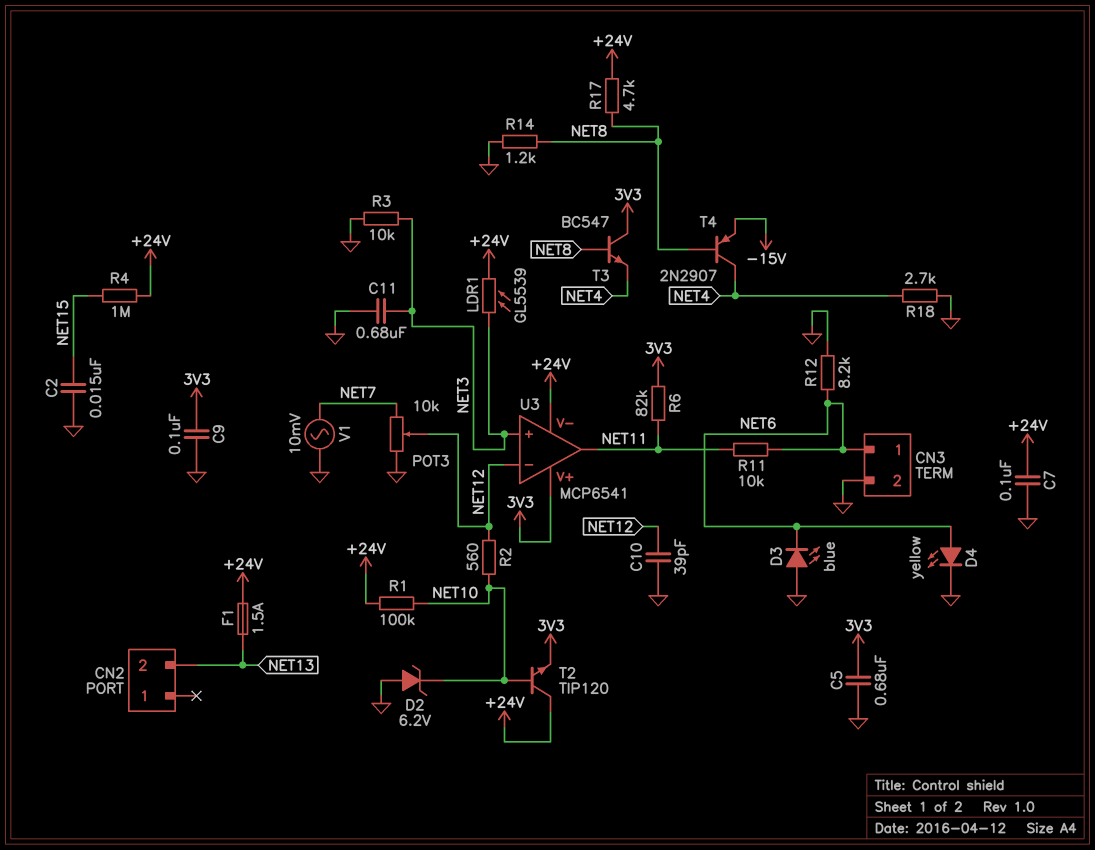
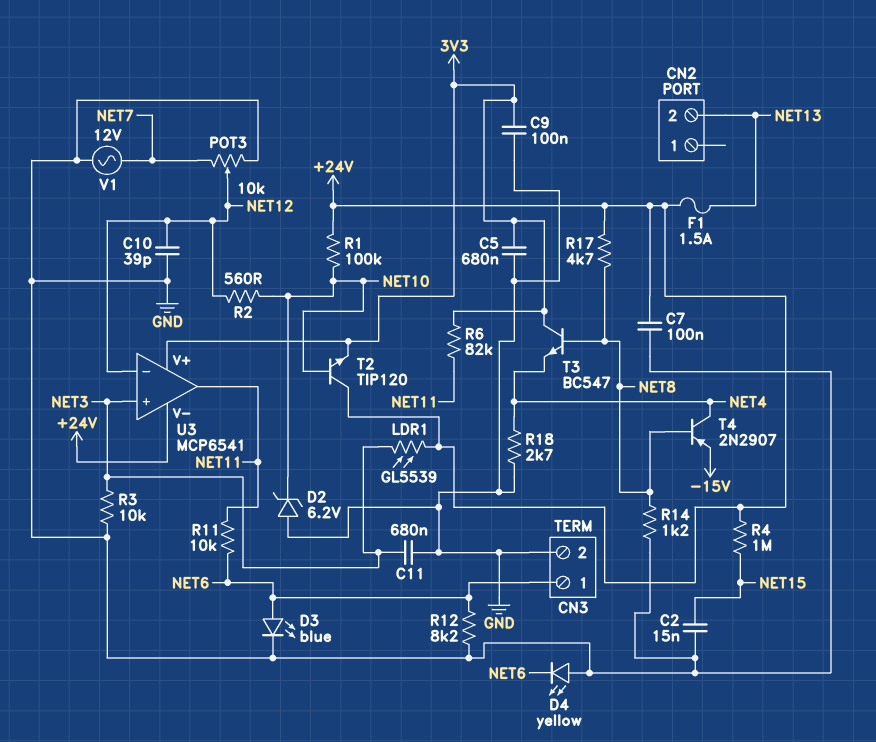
D3: LED blue (A GND, K NET6) -> LED blue (A NET6, K GND)
D4: LED yellow (A NET6, K GND) -> LED yellow (A GND, K NET6)
V1: AC 10mV (GND, NET7) -> AC 12V (GND, NET7)

